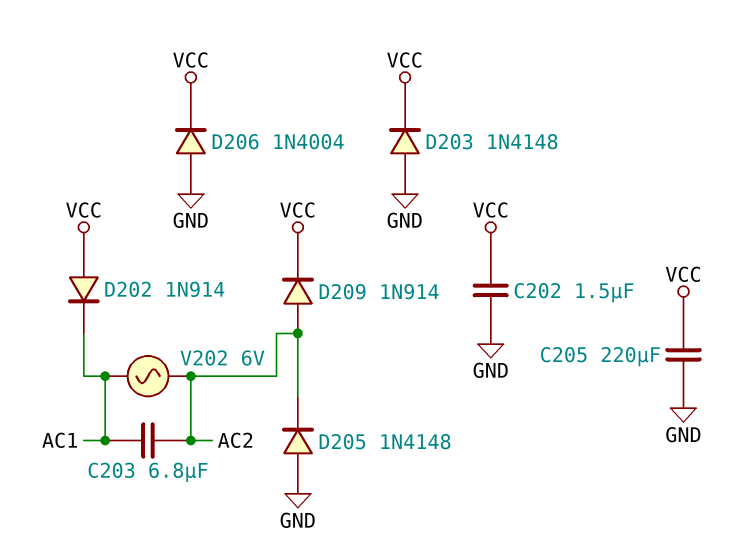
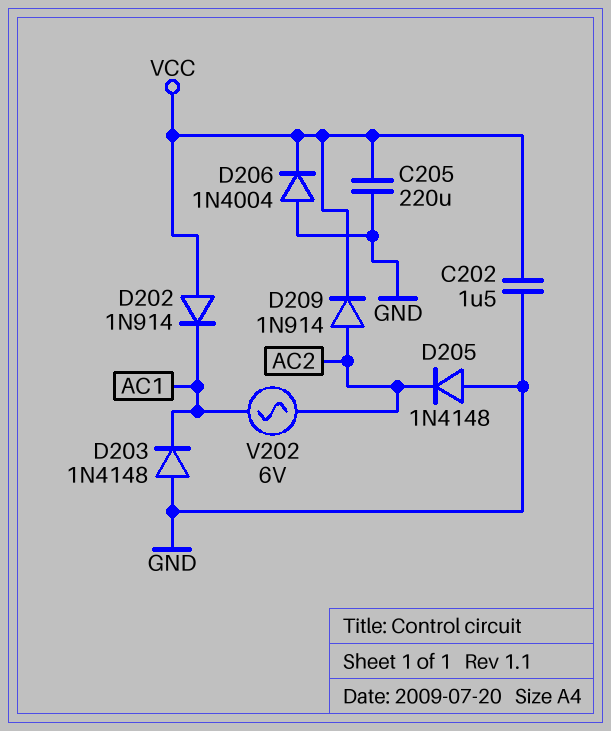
C203: 6.8uF (AC1, AC2) -> none
D203: diode 1N4148 (A GND, K VCC) -> diode 1N4148 (A GND, K AC1)

